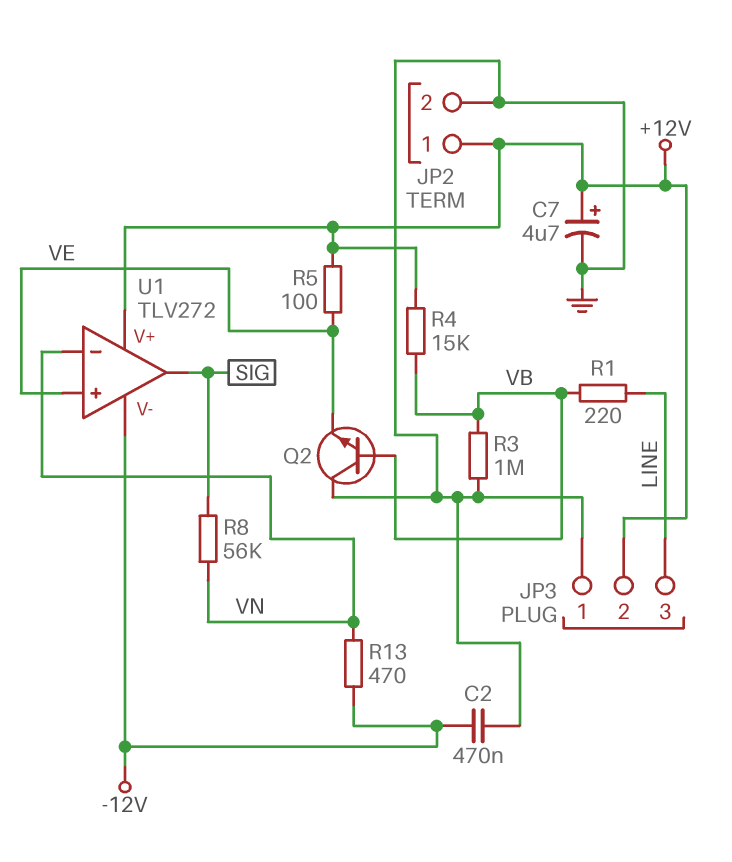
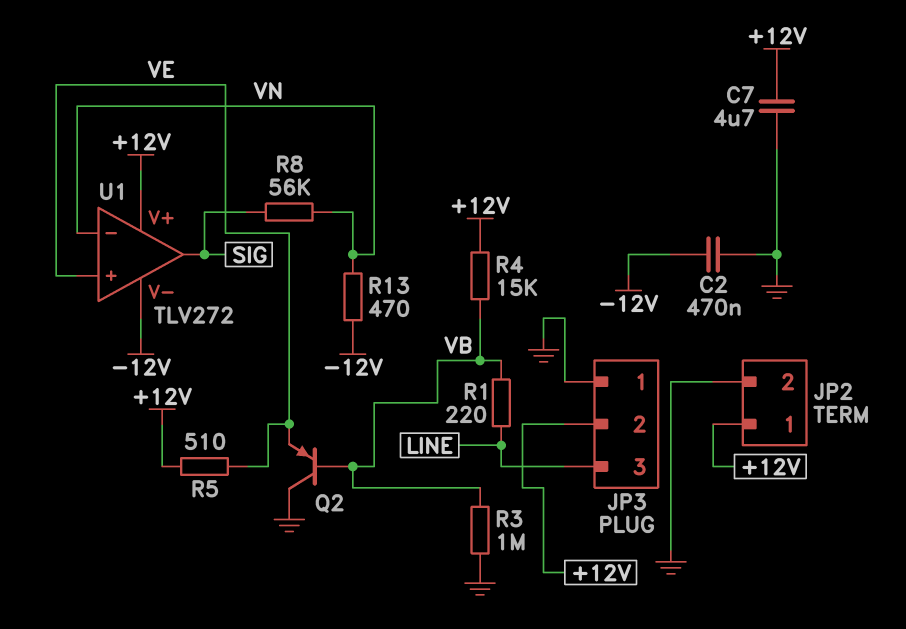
C7: 4.7uF (plus +12V, minus GND) -> 4.7uF (+12V, GND)
Q2: NPN (B VB, C GND, E VE) -> PNP (B VB, C GND, E VE)
R5: 100 (+12V, VE) -> 510 (+12V, VE)

